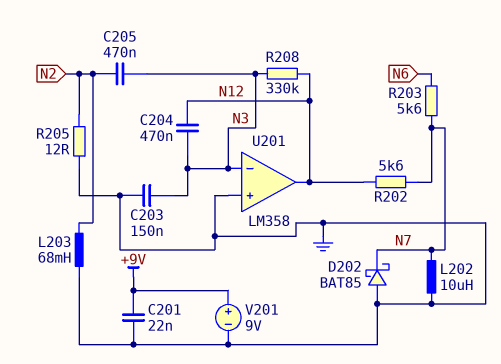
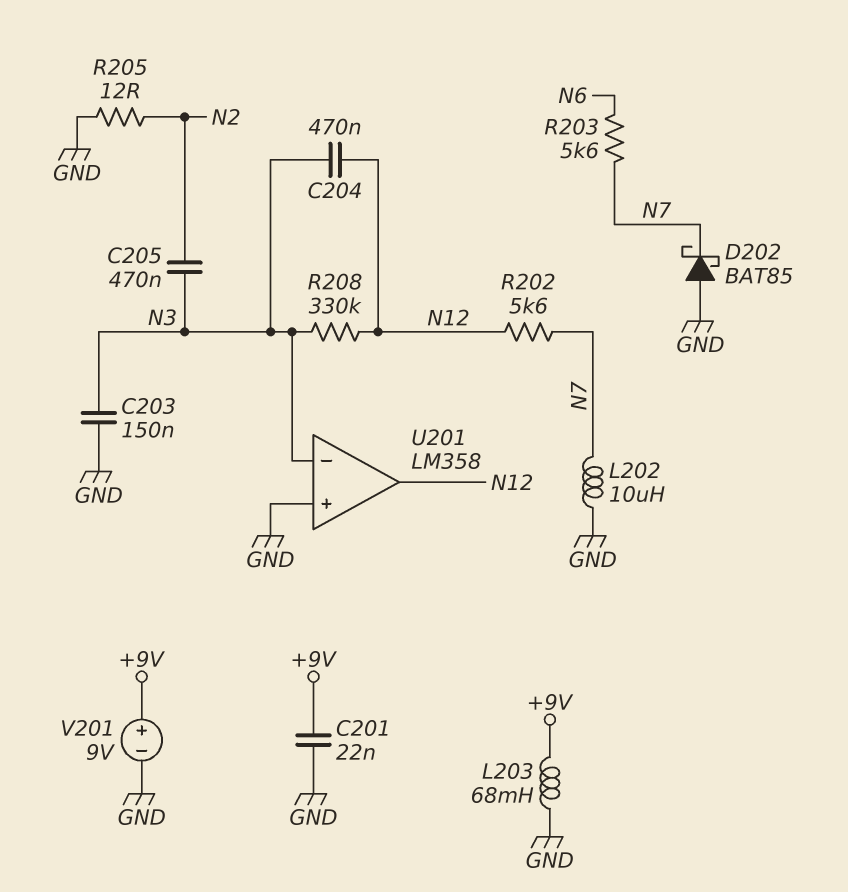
L203: 68mH (GND, N2) -> 68mH (+9V, GND)

